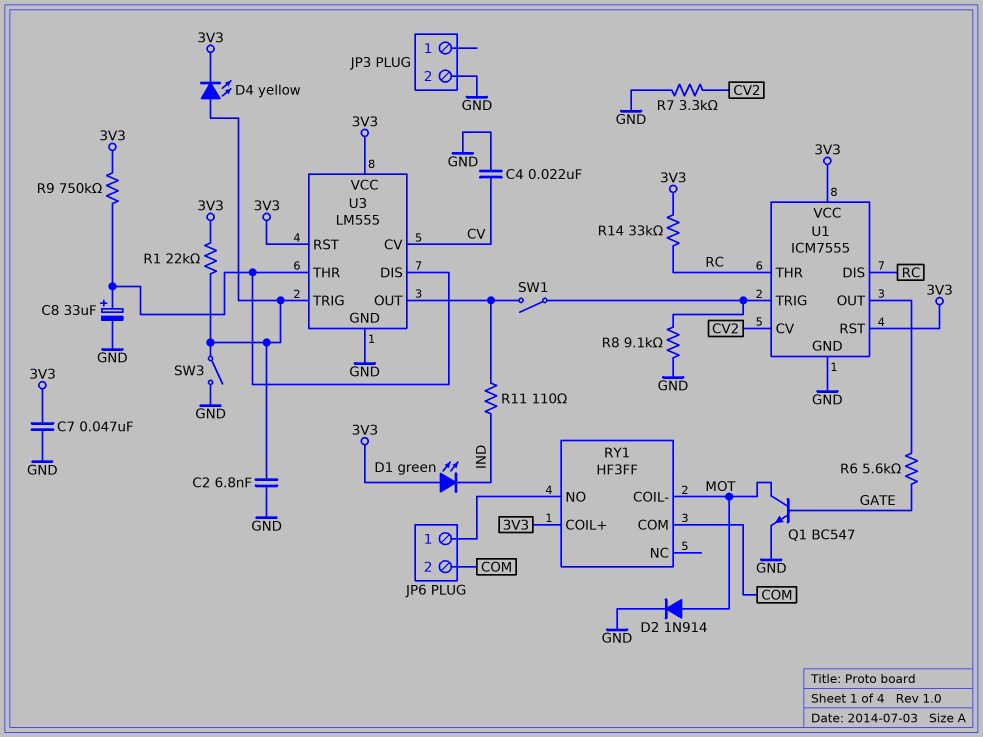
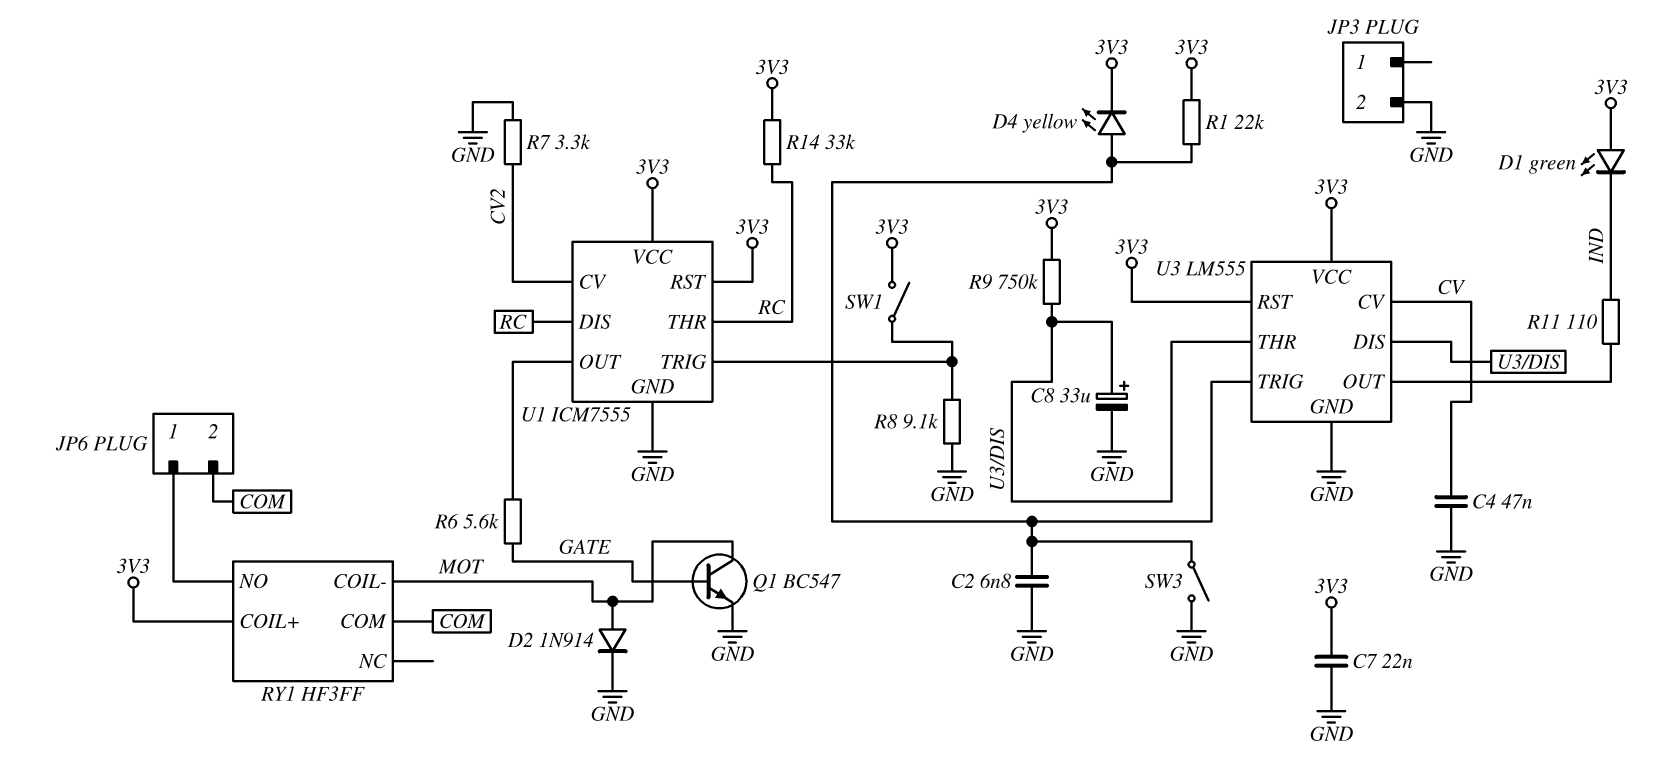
C4: 22nF (CV, GND) -> 47nF (CV, GND)
C7: 47nF (3V3, GND) -> 22nF (3V3, GND)
SW1: switch (U1/TRIG, U3/OUT) -> switch (3V3, U1/TRIG)

